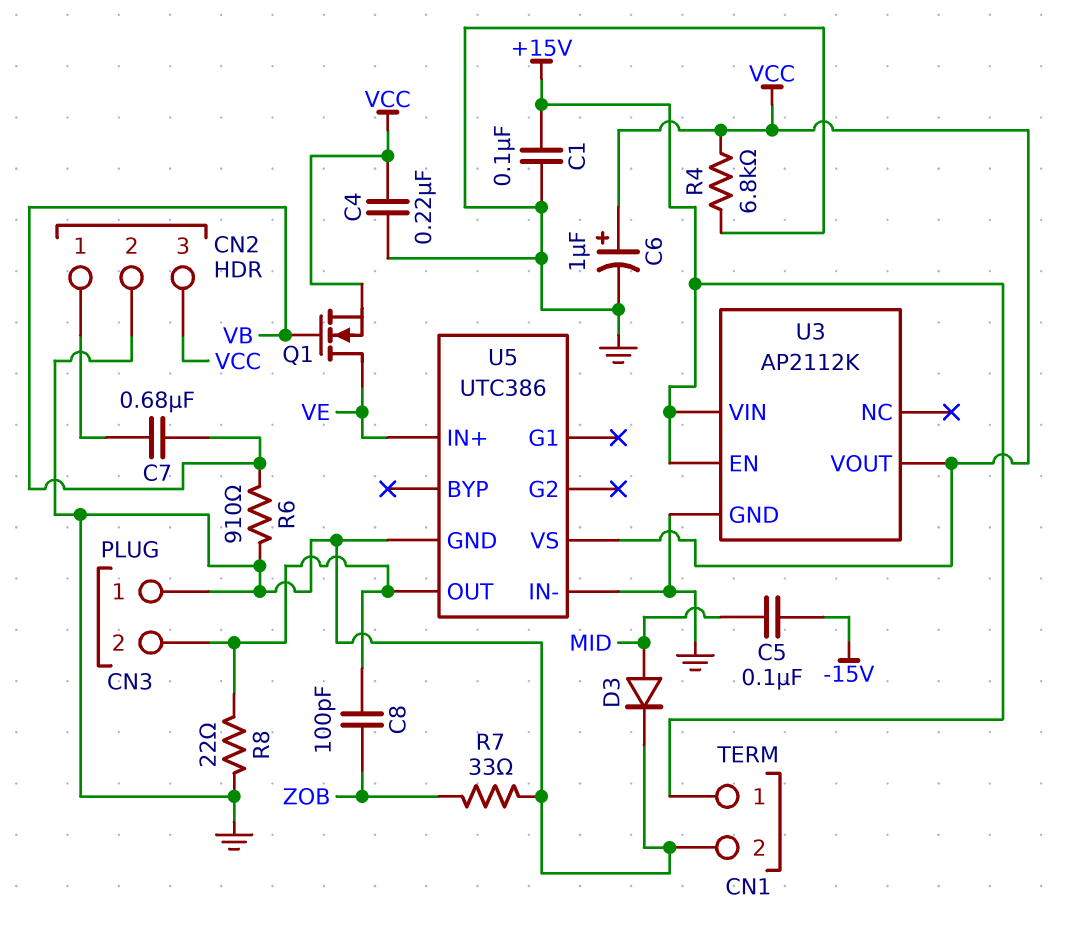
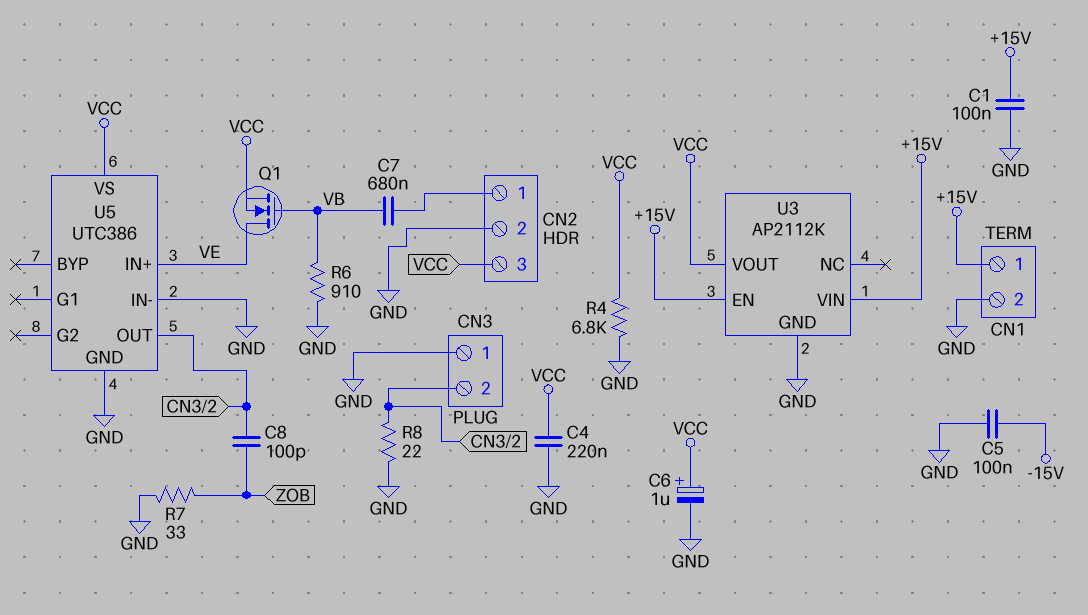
C5: 100nF (-15V, MID) -> 100nF (-15V, GND)
D3: diode (A MID, K GND) -> none

